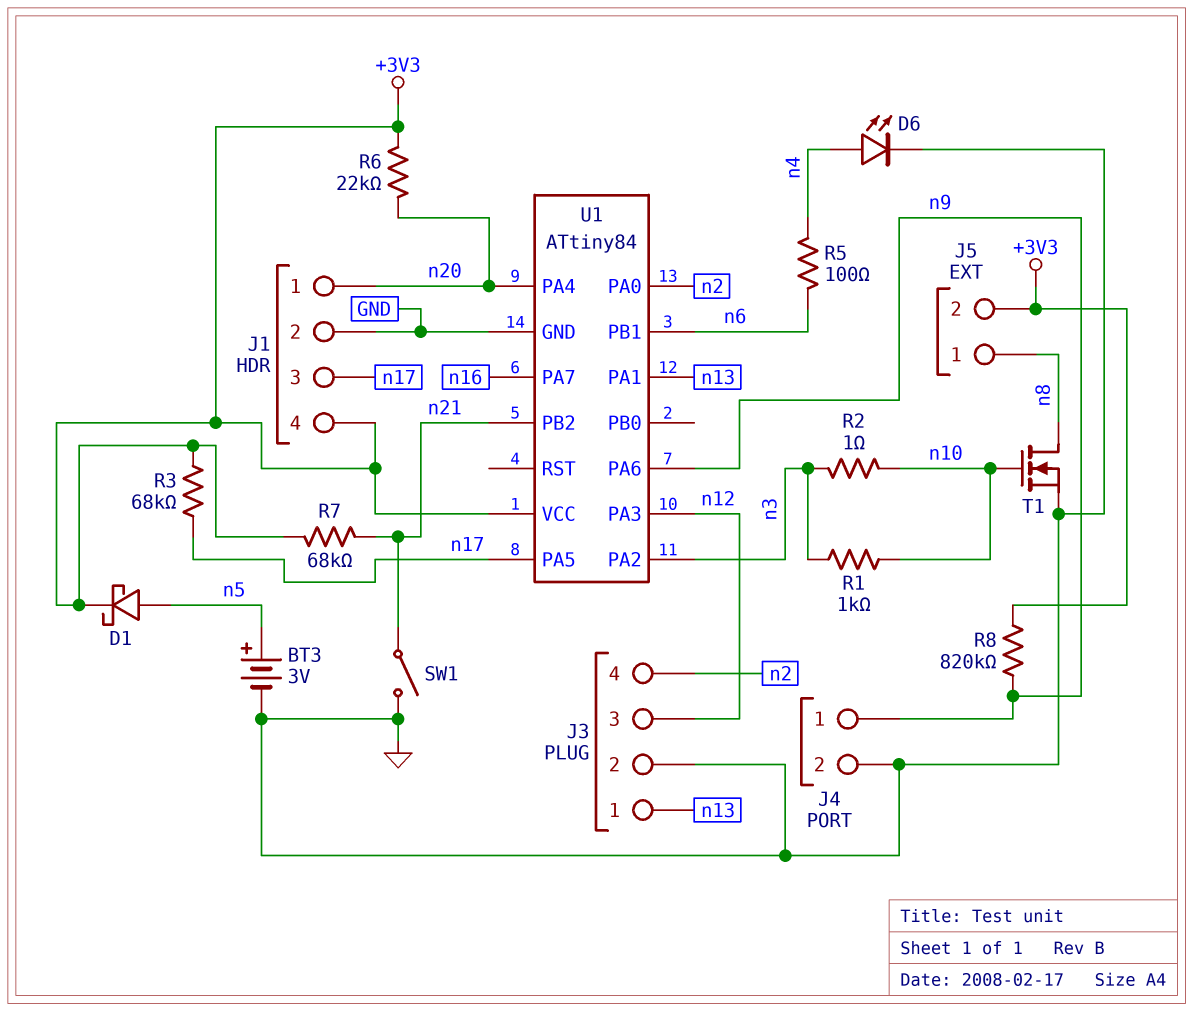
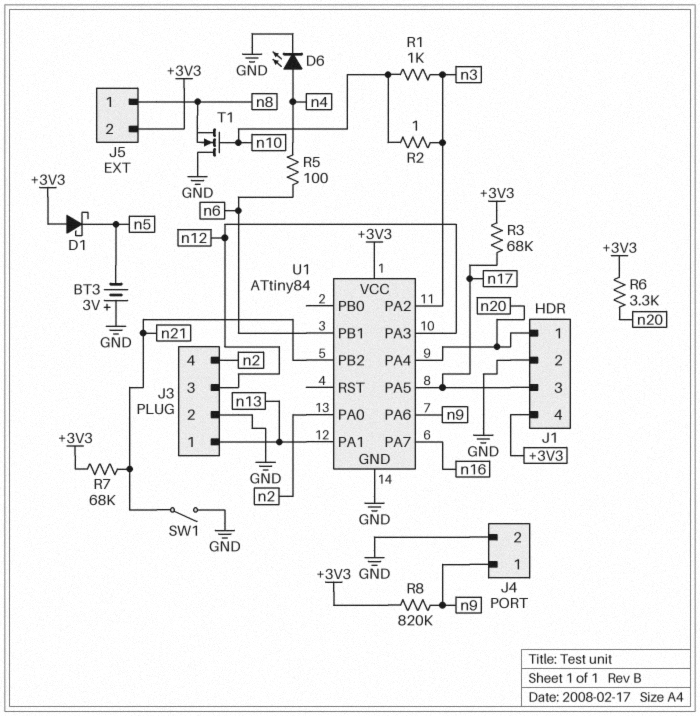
BT3: 3V (plus n5, minus GND) -> 3V (plus GND, minus n5)
D1: schottky (A n5, K +3V3) -> schottky (A +3V3, K n5)
R6: 22k (+3V3, n20) -> 3.3k (+3V3, n20)
T1: NMOS (G n10, D n8, S GND) -> NMOS (G n10, D GND, S n8)

